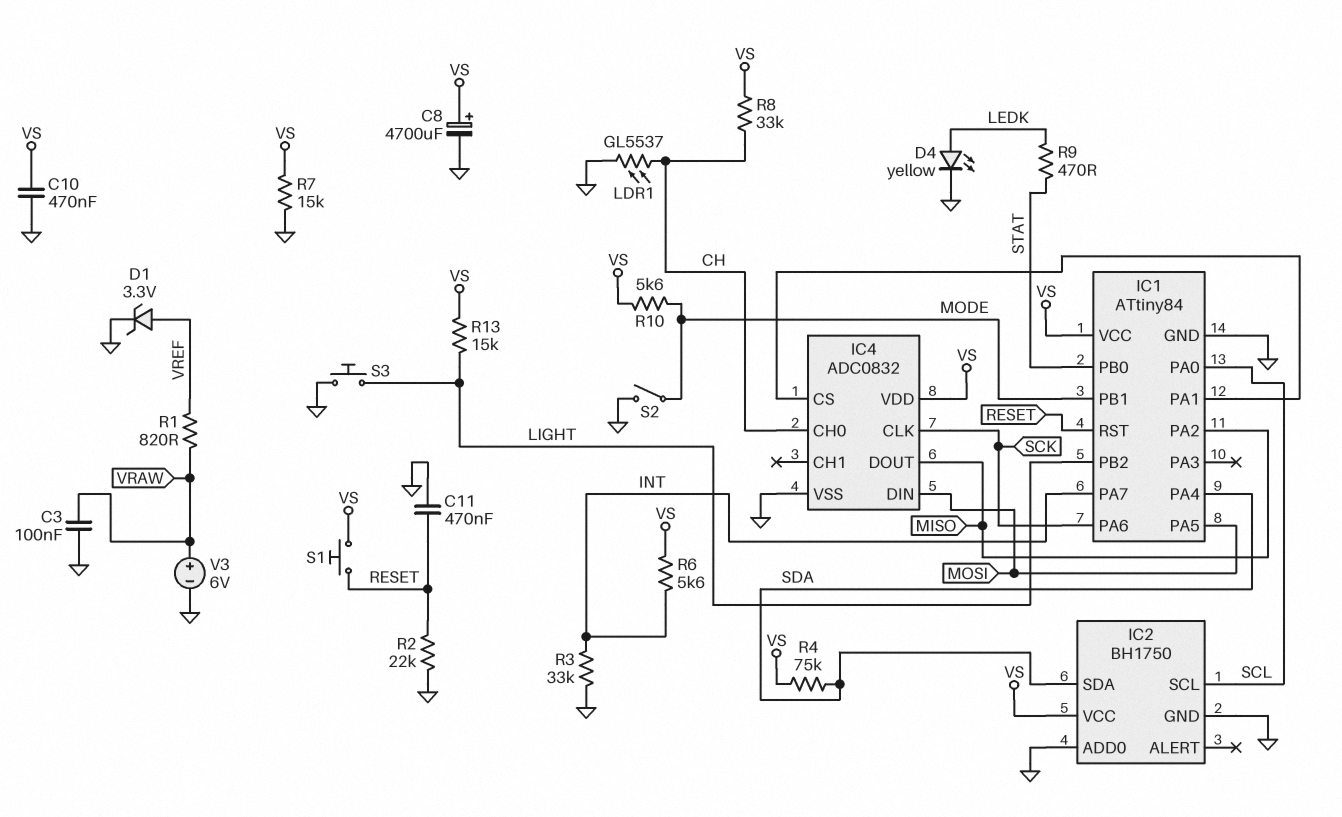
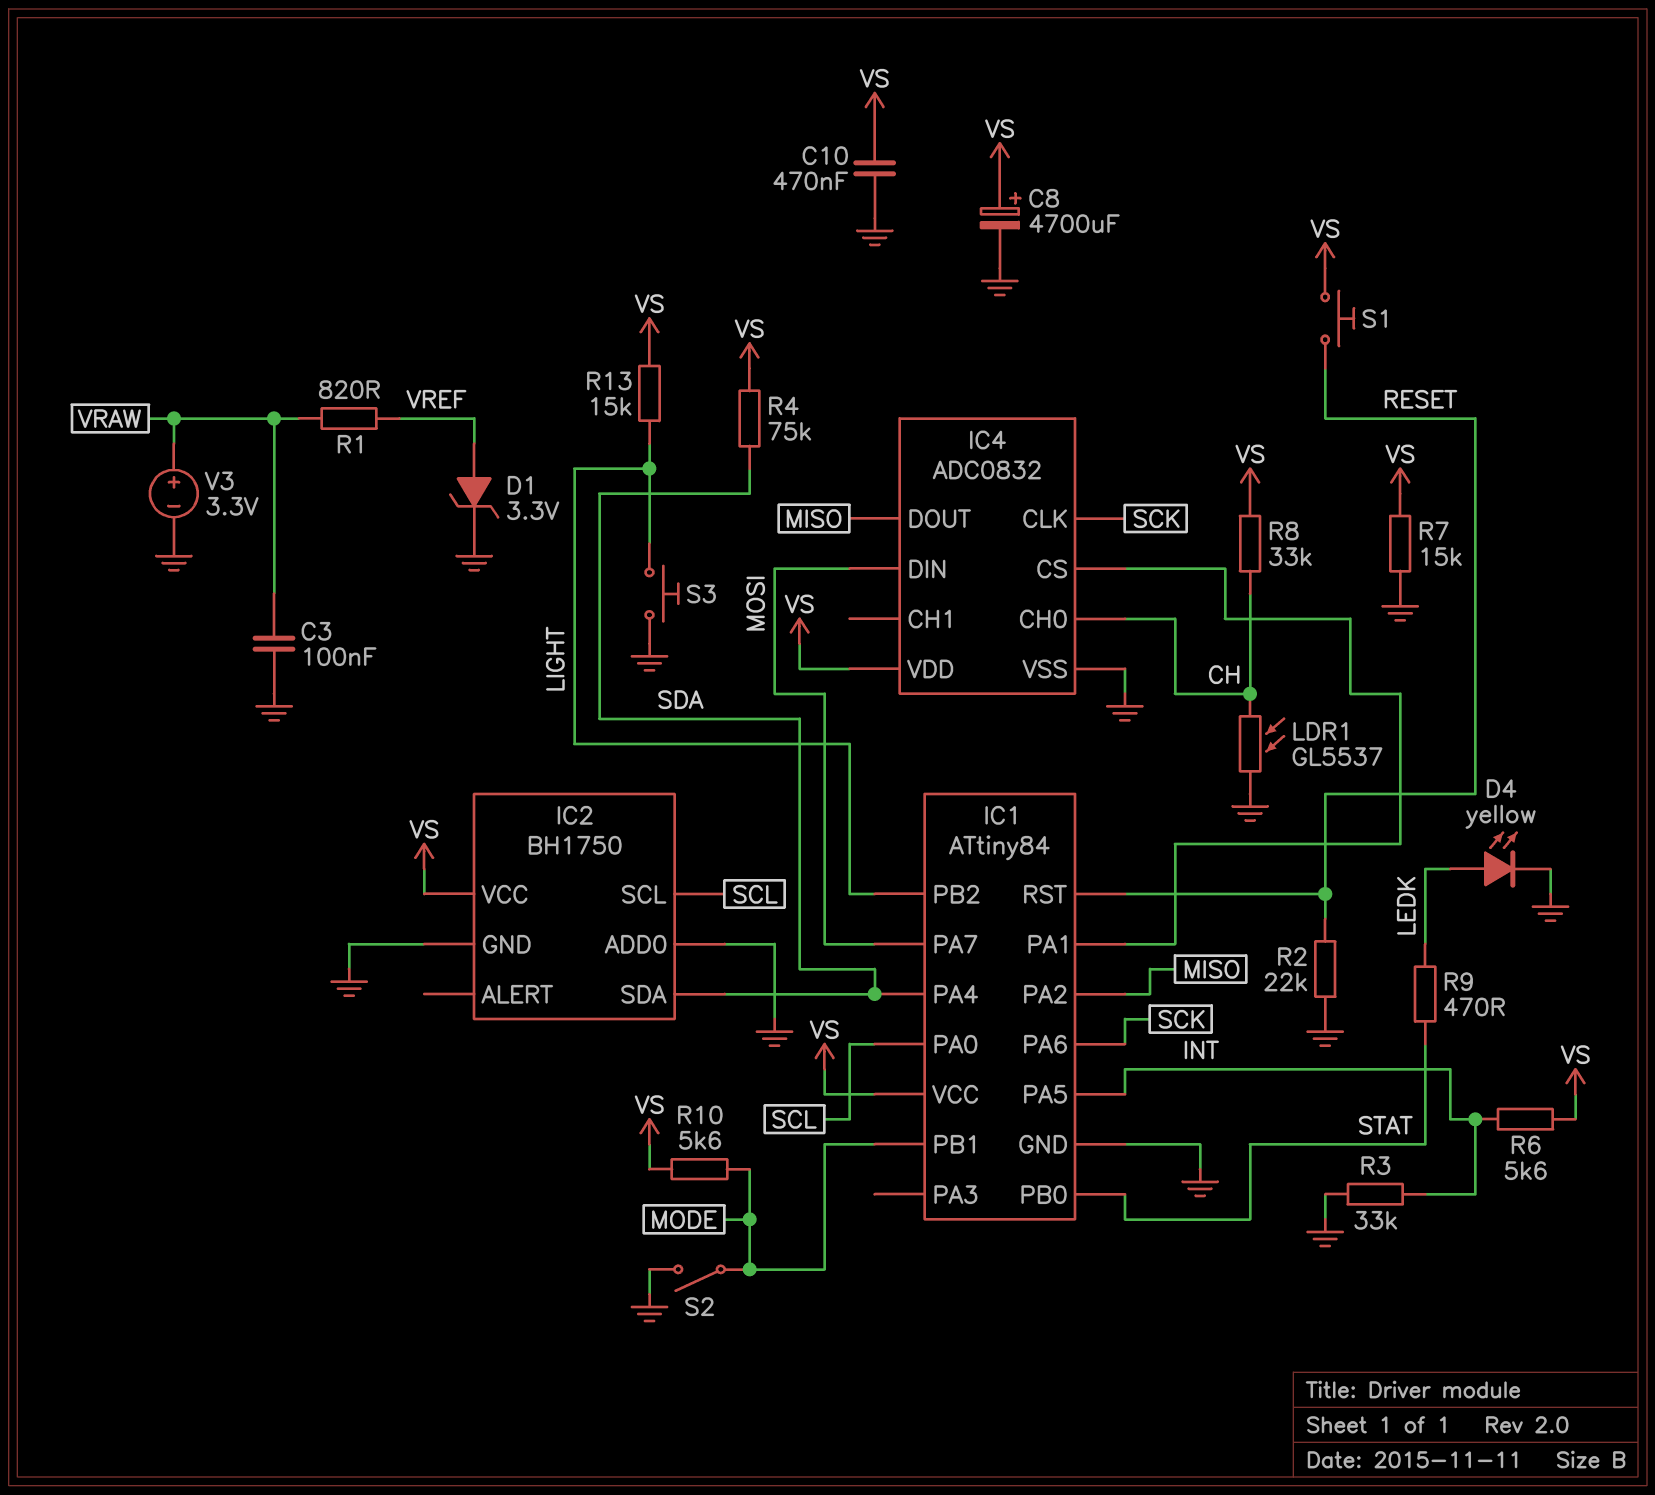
C11: 470nF (GND, RESET) -> none
IC1 pin PA5: MOSI -> INT
IC1 pin PA7: INT -> MOSI
V3: 6V (plus VRAW, minus GND) -> 3.3V (plus VRAW, minus GND)

